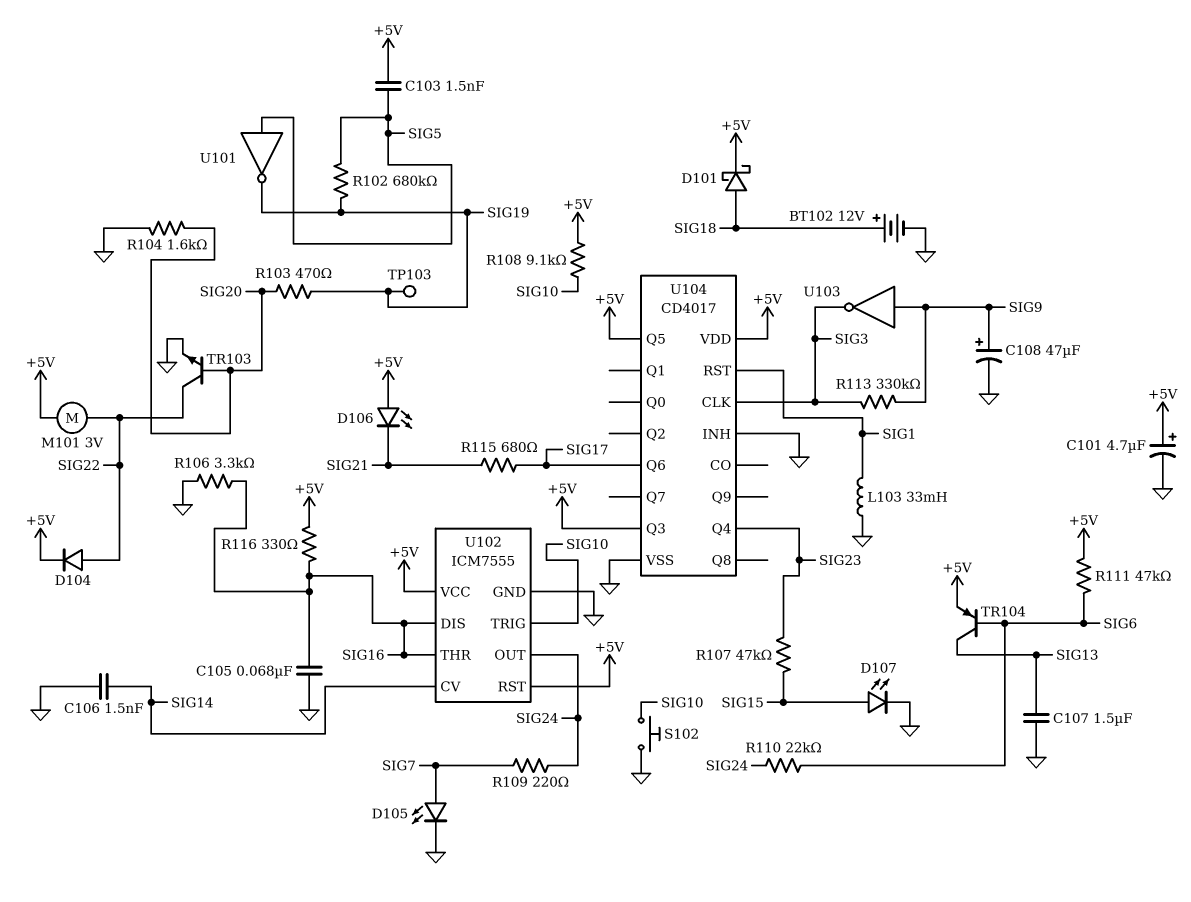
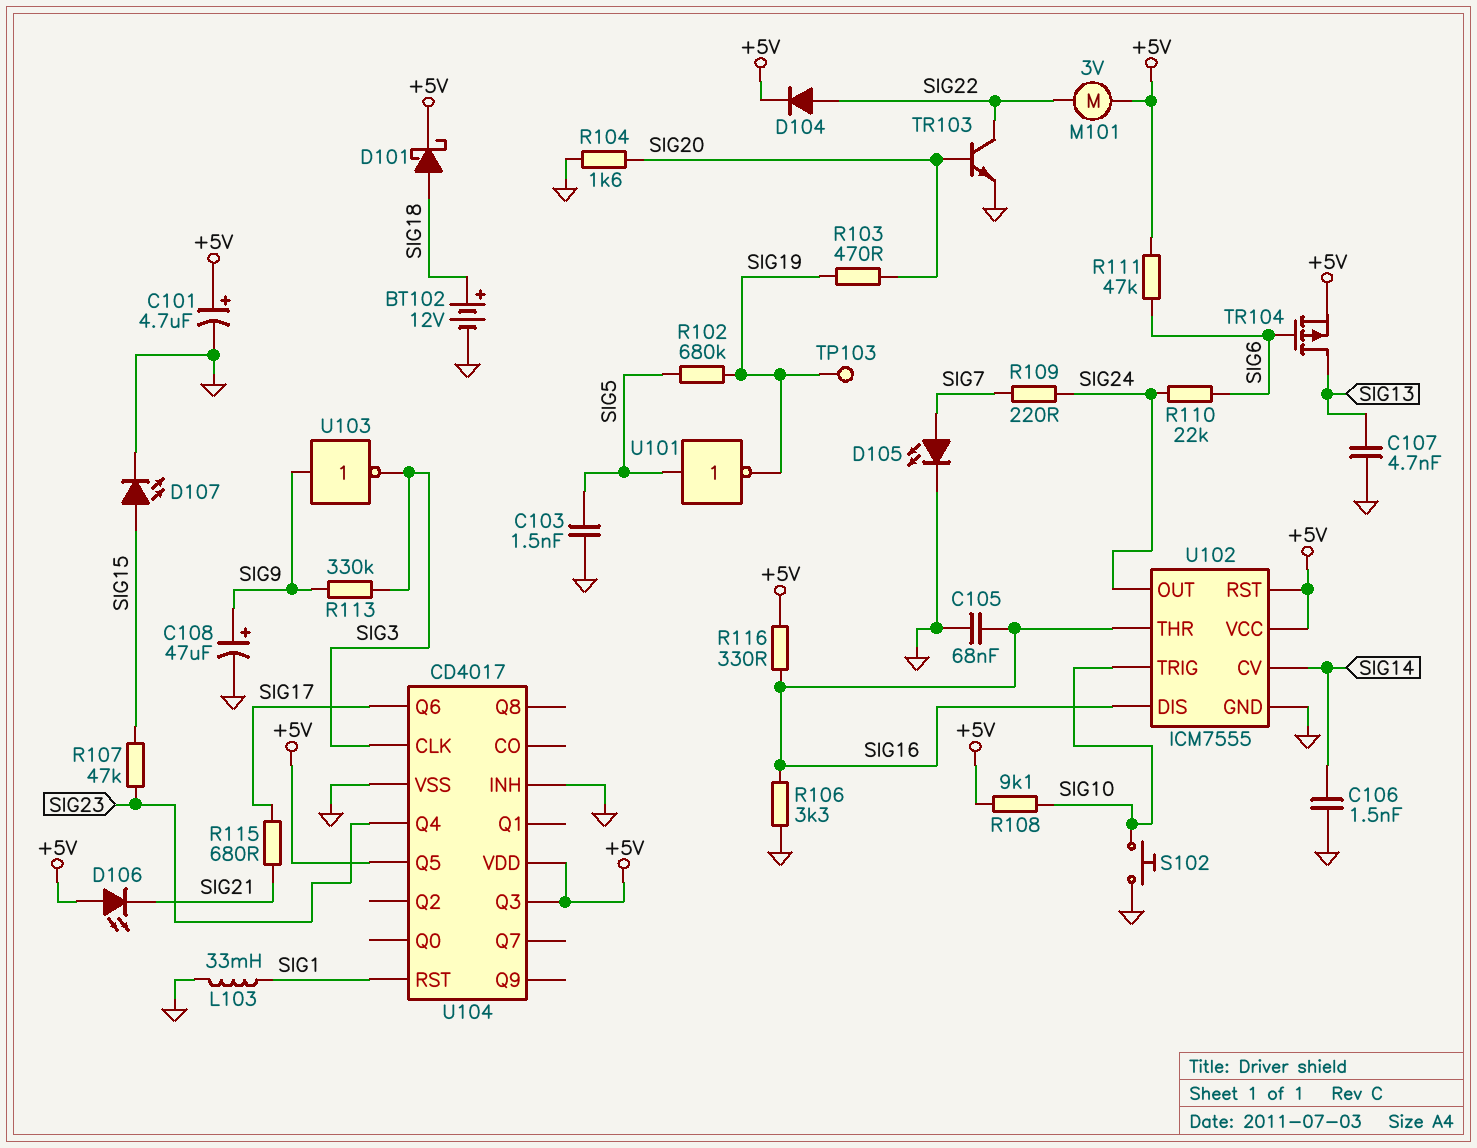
C103: 1.5nF (+5V, SIG5) -> 1.5nF (GND, SIG5)
C107: 1.5uF (GND, SIG13) -> 4.7nF (GND, SIG13)
TR104: PNP (B SIG6, C SIG13, E +5V) -> PMOS (G SIG6, D SIG13, S +5V)

